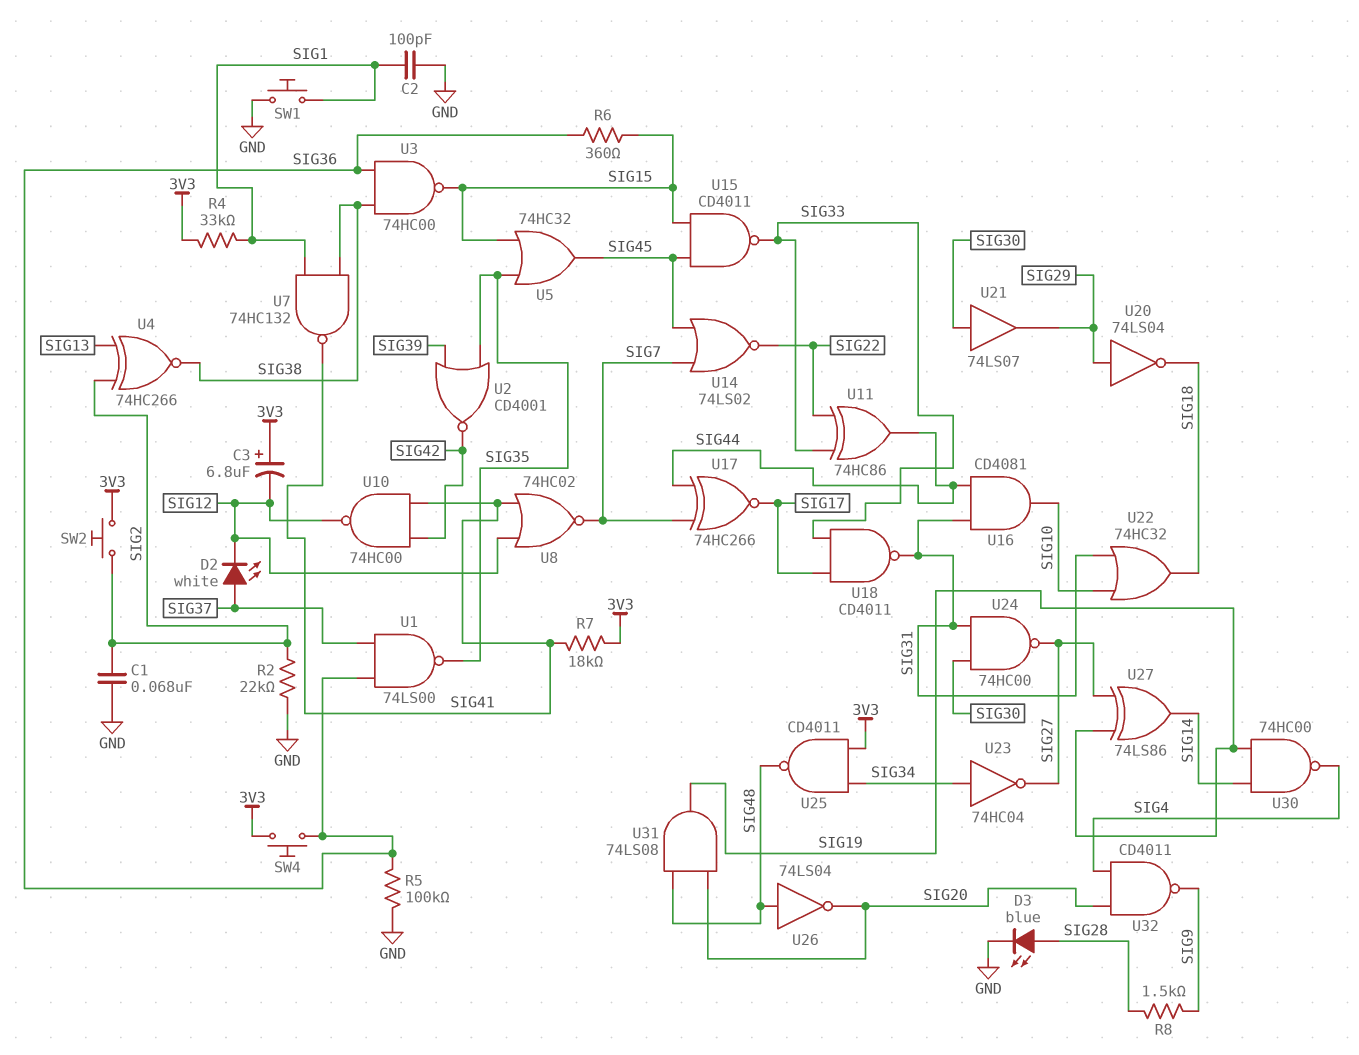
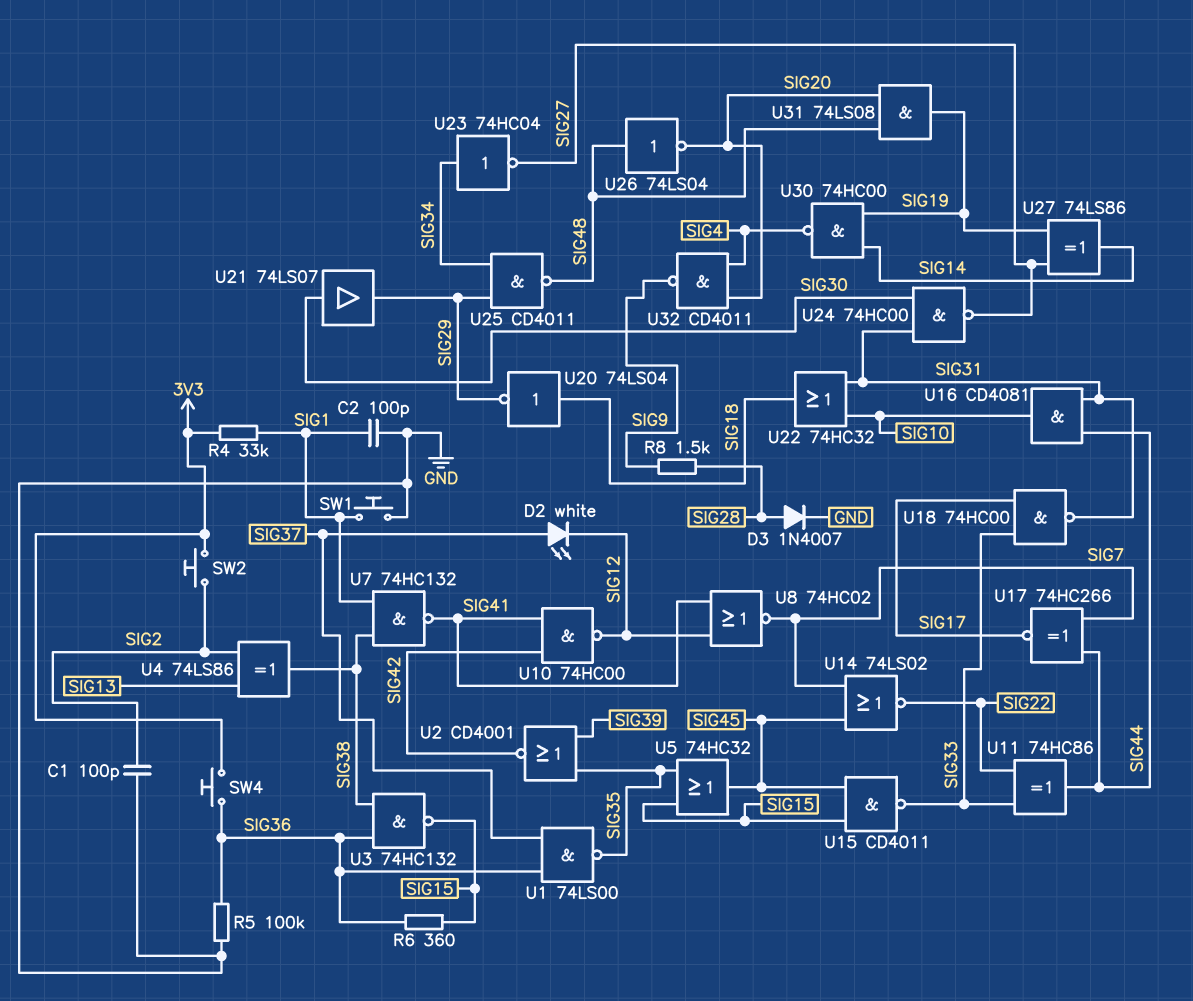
C1: 68nF (GND, SIG2) -> 100pF (GND, SIG2)
C3: 6.8uF (plus 3V3, minus SIG12) -> none
D3: LED blue (A SIG28, K GND) -> diode 1N4007 (A SIG28, K GND)
R2: 22k (GND, SIG2) -> none
R7: 18k (3V3, SIG41) -> none
U3: NAND 74HC00 (in SIG36, in SIG38, out SIG15) -> NAND 74HC132 (in SIG36, in SIG38, out SIG15)
U4: XNOR 74HC266 (in SIG2, in SIG13, out SIG38) -> XOR 74LS86 (in SIG2, in SIG13, out SIG38)
U18: NAND CD4011 (in SIG17, in SIG33, out SIG31) -> NAND 74HC00 (in SIG17, in SIG33, out SIG31)
U20: NOT 74LS04 (in SIG29, out SIG18) -> NOT 74LS04 (in SIG18, out SIG29)
U25: NAND CD4011 (in 3V3, in SIG34, out SIG48) -> NAND CD4011 (in SIG29, in SIG34, out SIG48)

